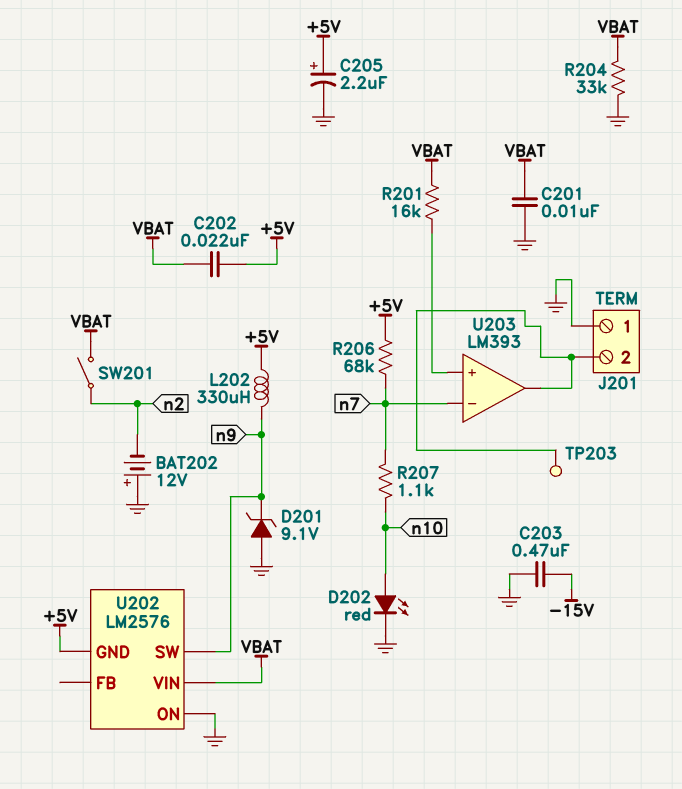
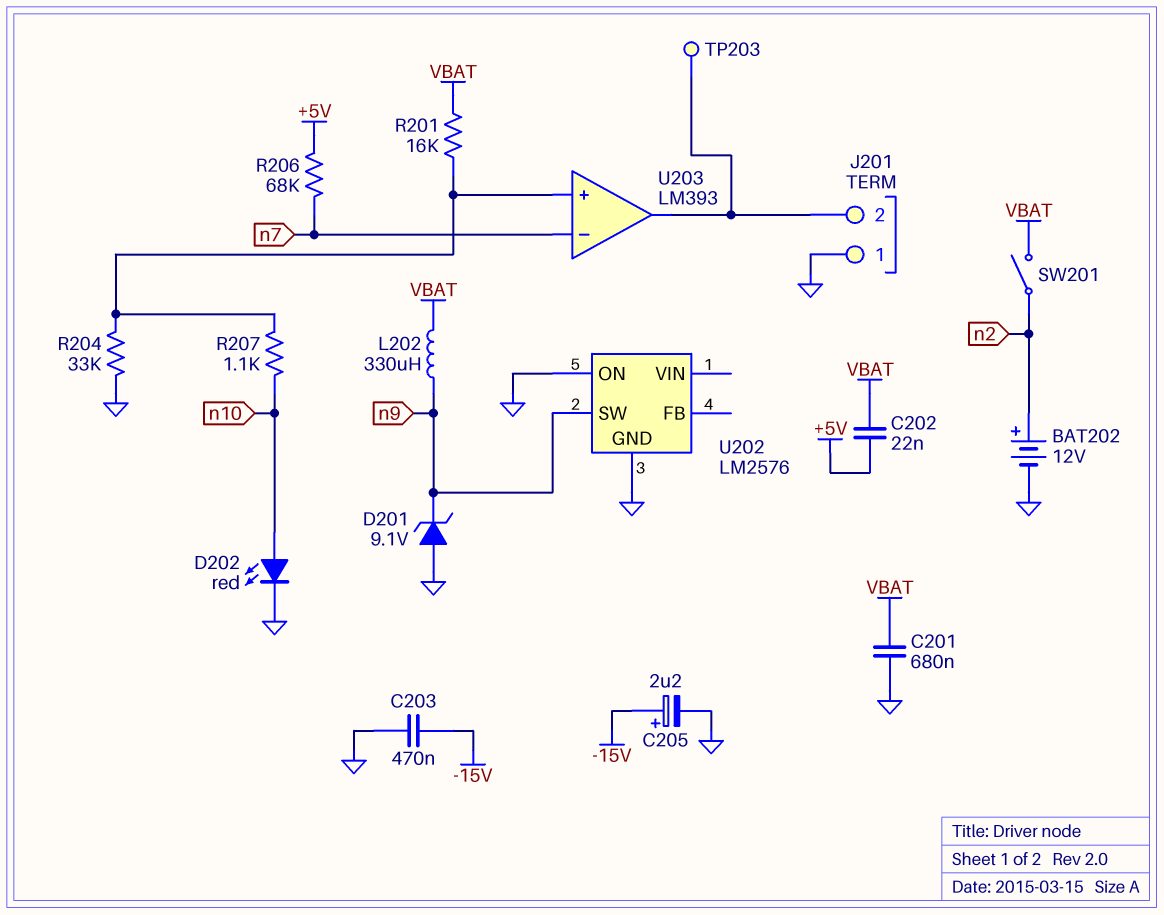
BAT202: 12V (plus GND, minus n2) -> 12V (plus n2, minus GND)
C201: 10nF (GND, VBAT) -> 680nF (GND, VBAT)
C205: 2.2uF (plus +5V, minus GND) -> 2.2uF (plus -15V, minus GND)
L202: 330uH (+5V, n9) -> 330uH (VBAT, n9)
R204: 33k (GND, VBAT) -> 33k (GND, U203/in+)
R207: 1.1k (n7, n10) -> 1.1k (U203/in+, n10)
U202 pin GND: +5V -> GND
U202 pin VIN: VBAT -> none

